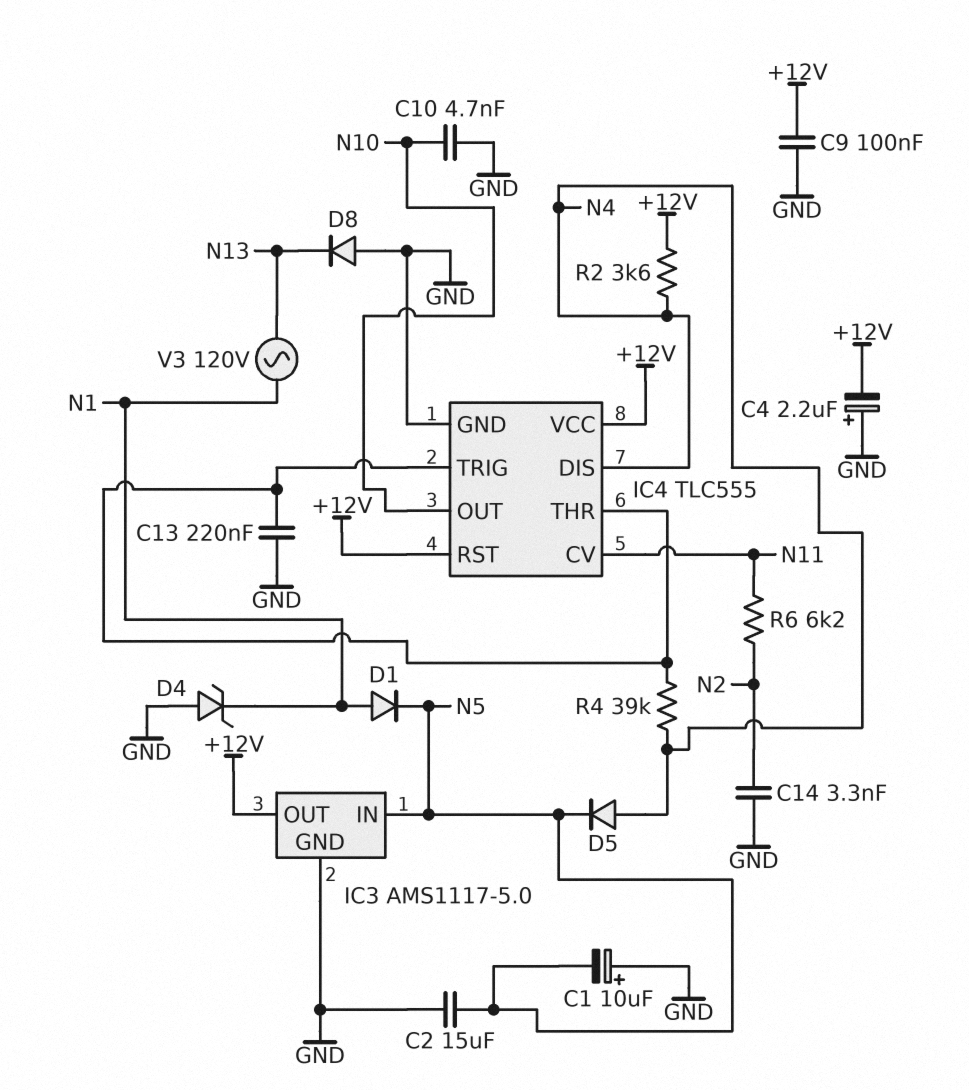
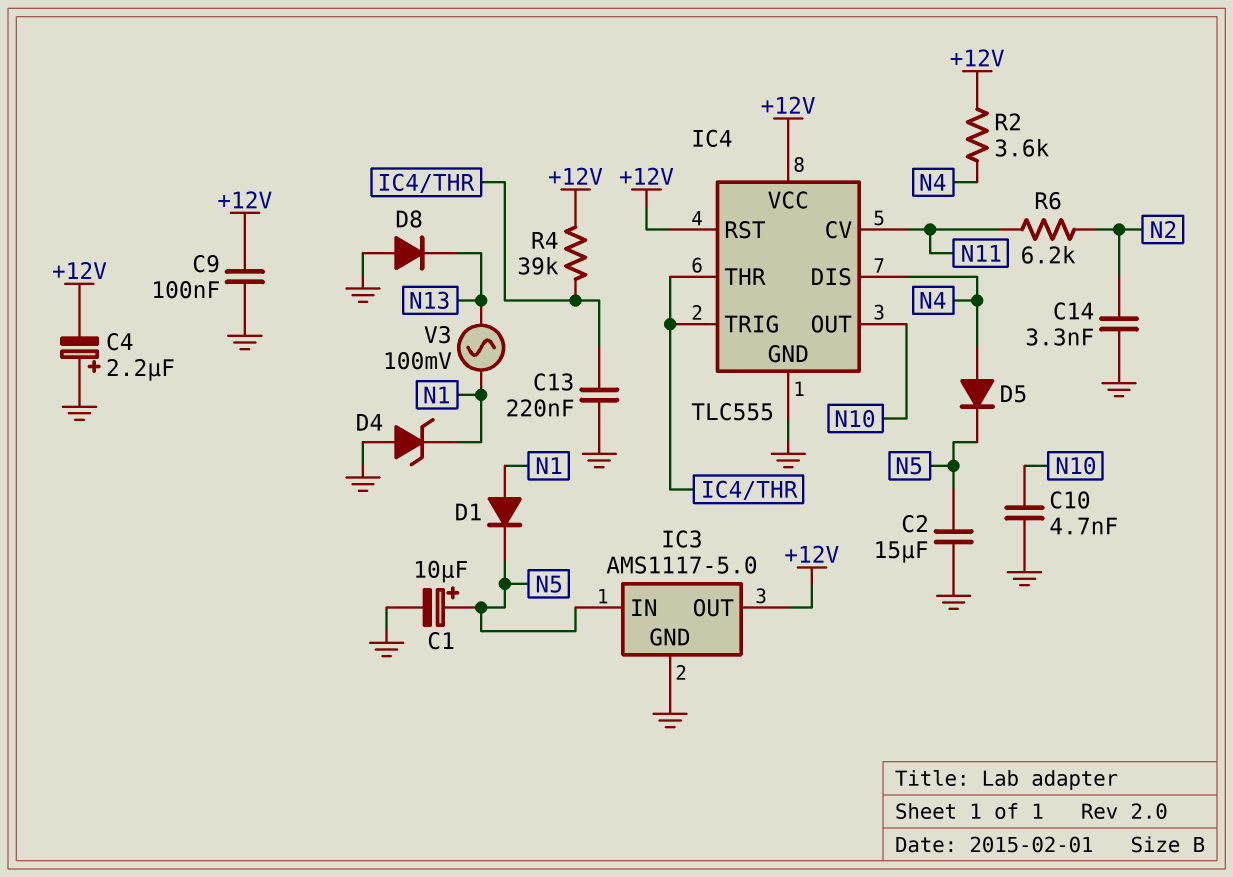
C1: 10uF (plus GND, minus N5) -> 10uF (plus N5, minus GND)
R4: 39k (IC4/THR, N4) -> 39k (+12V, IC4/THR)
V3: AC 120V (N1, N13) -> AC 100mV (N1, N13)

